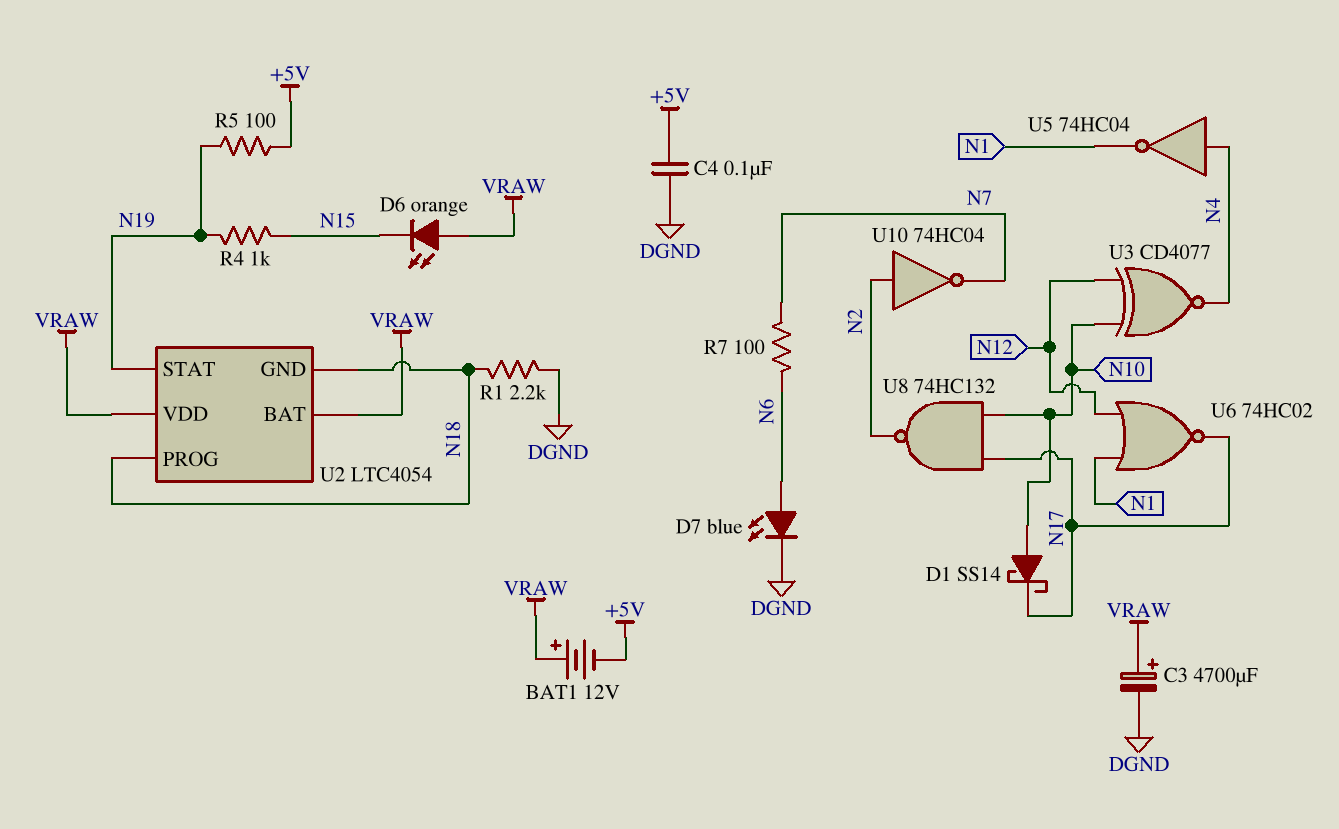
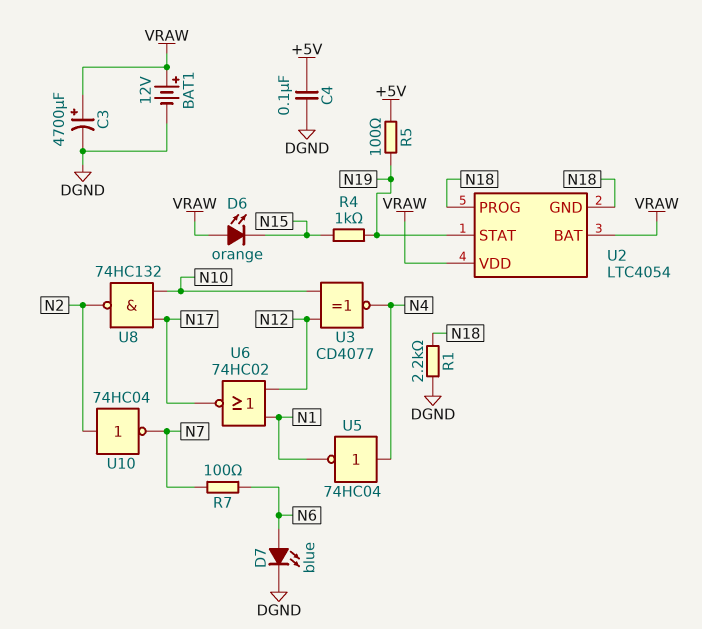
BAT1: 12V (plus VRAW, minus +5V) -> 12V (plus VRAW, minus DGND)
D1: schottky SS14 (A N10, K N17) -> none

